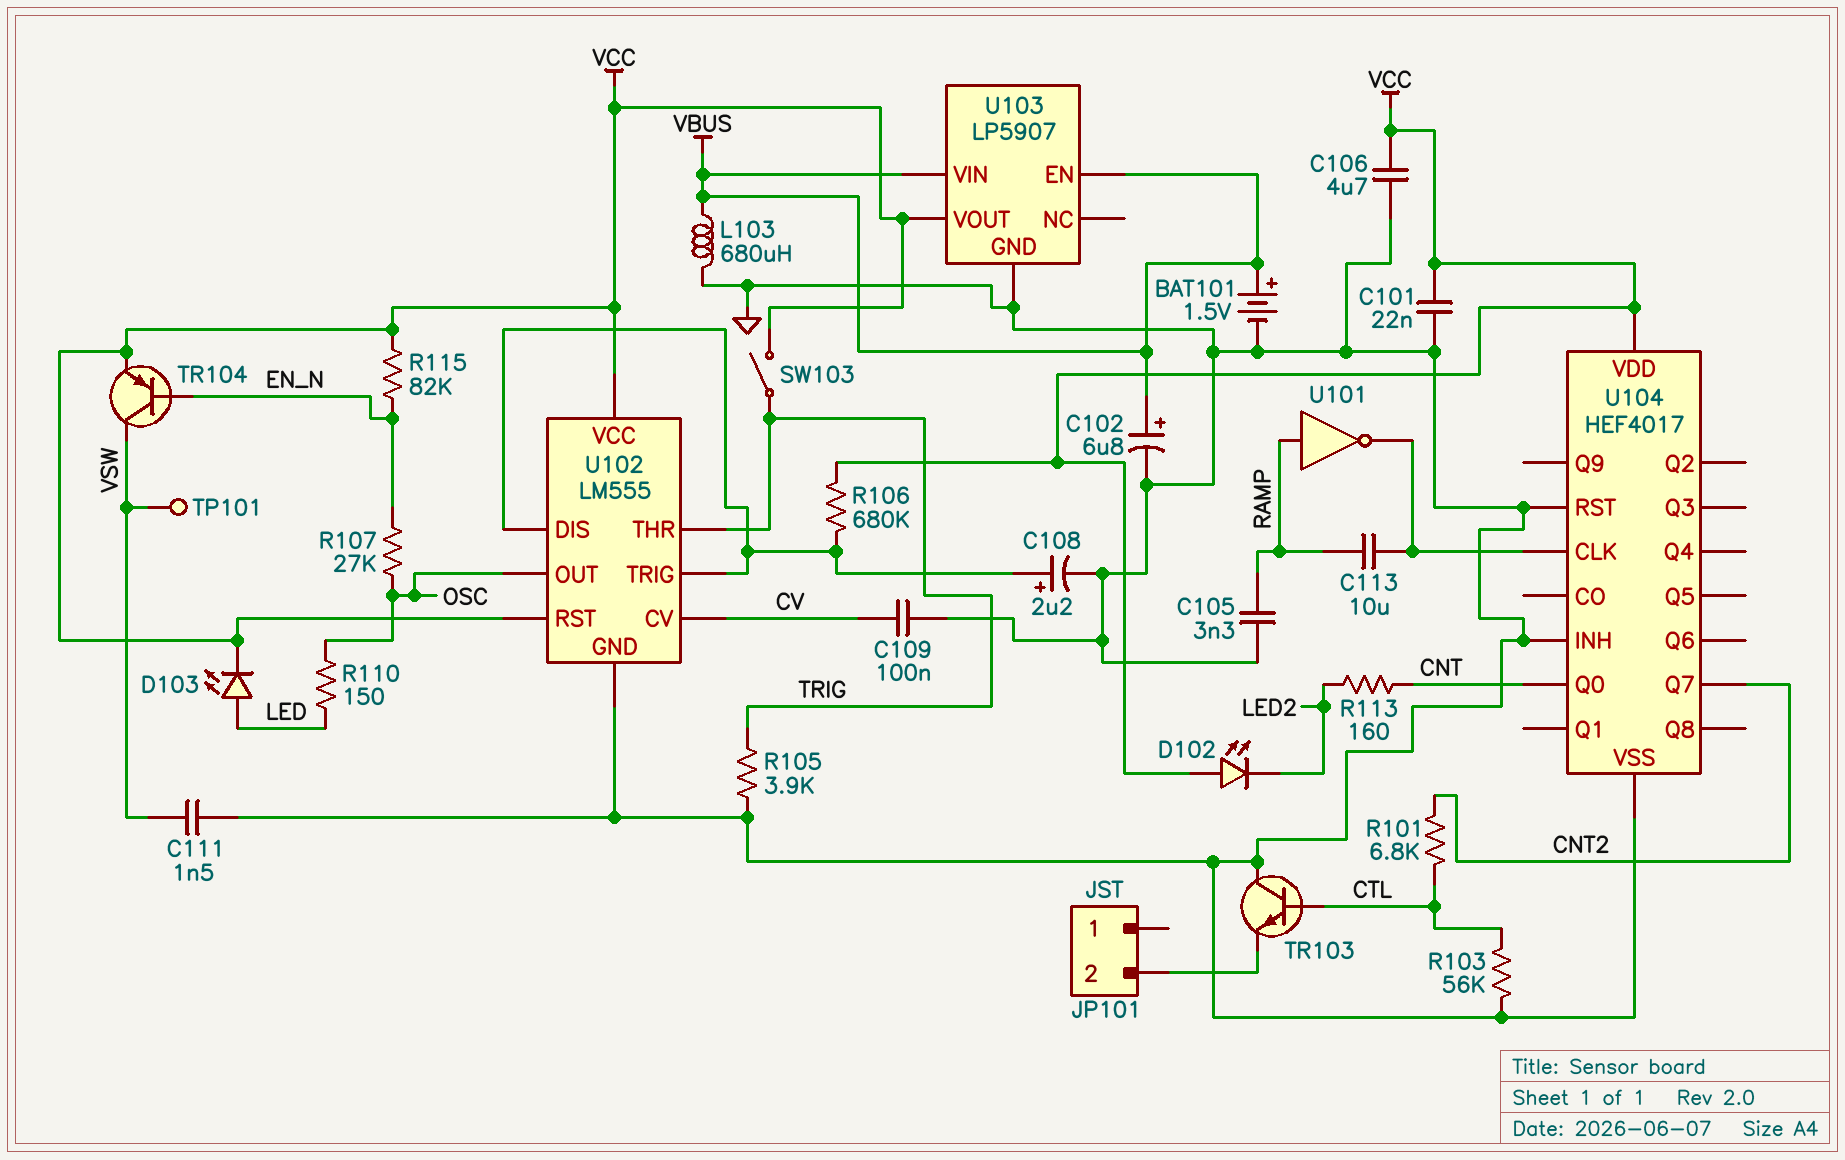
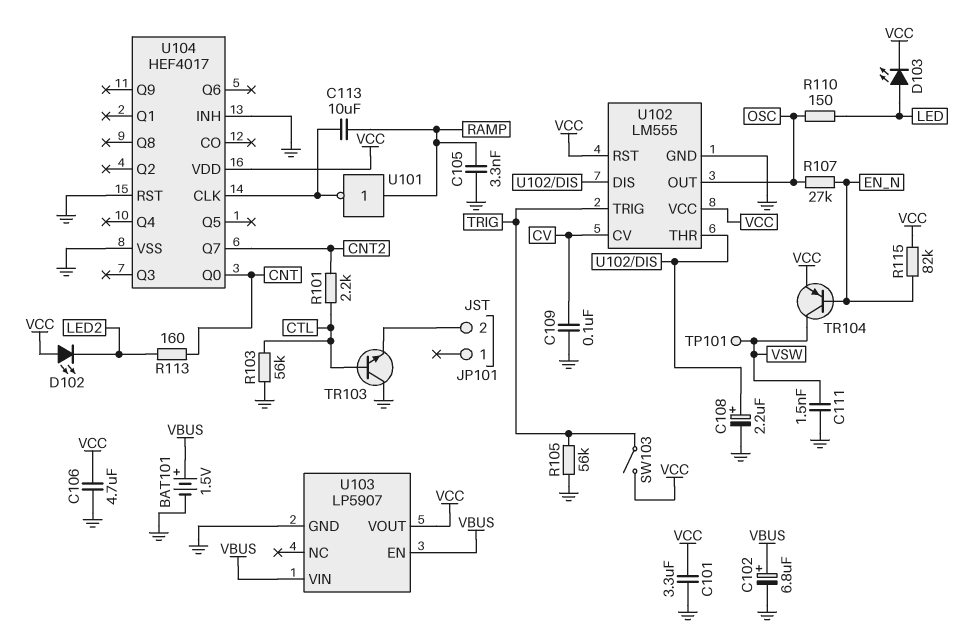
C101: 22nF (GND, VCC) -> 3.3uF (GND, VCC)
L103: 680uH (GND, VBUS) -> none
R101: 6.8k (CNT2, CTL) -> 2.2k (CNT2, CTL)
R105: 3.9k (GND, TRIG) -> 56k (GND, TRIG)
R106: 680k (U102/DIS, VCC) -> none
U102 pin THR: TRIG -> U102/DIS
U102 pin TRIG: U102/DIS -> TRIG

